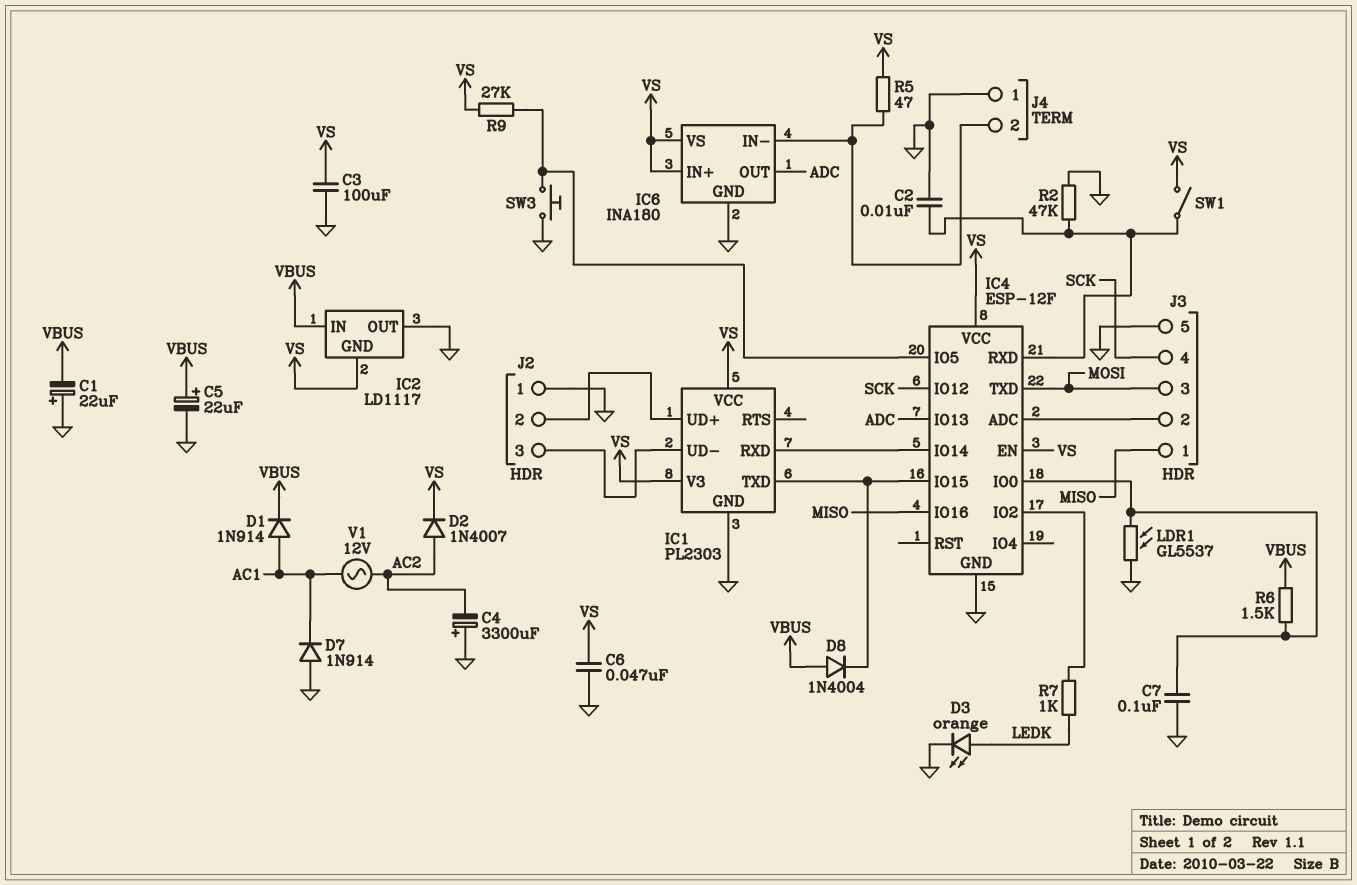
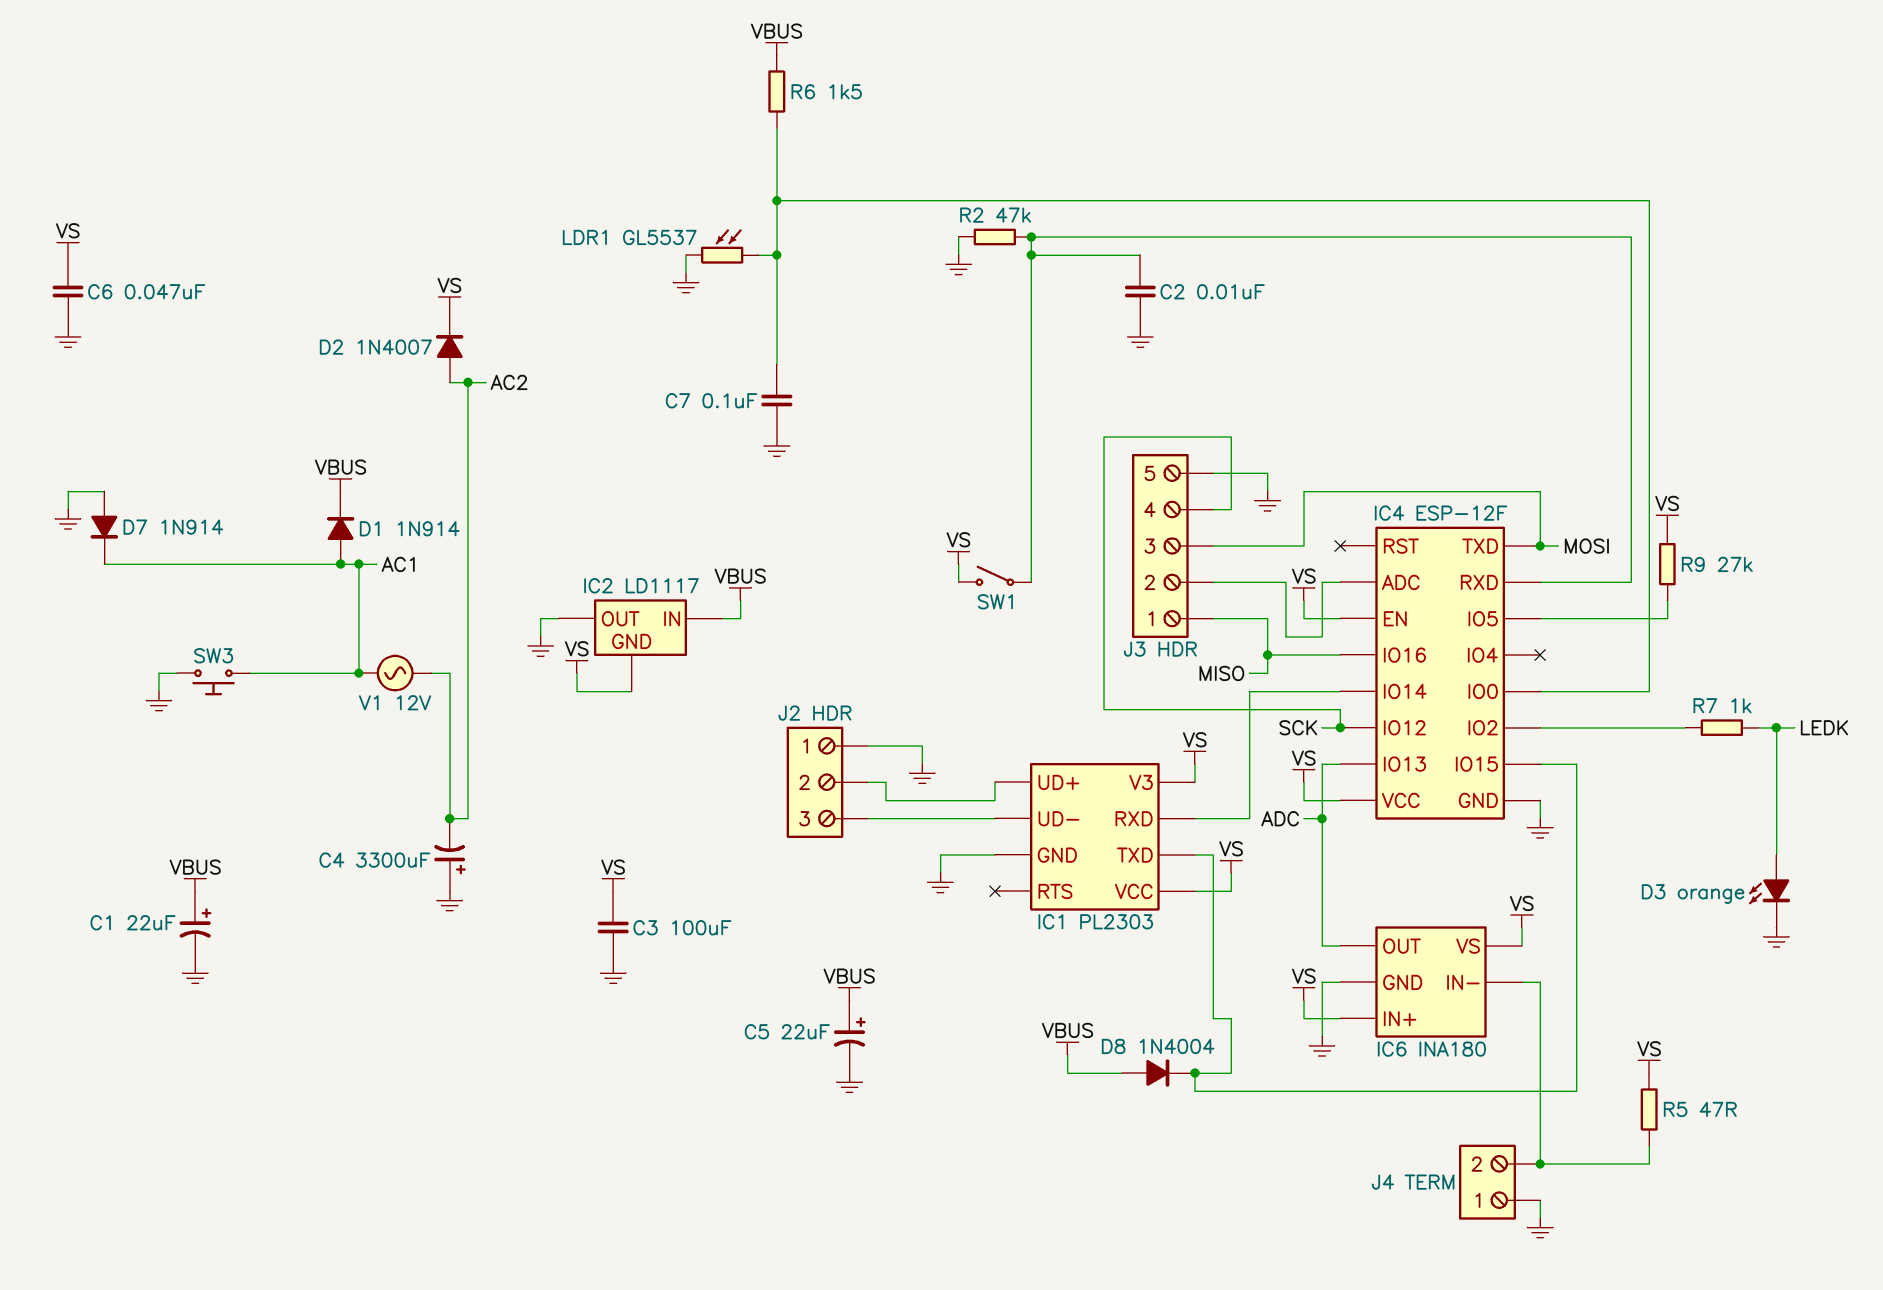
C1: 22uF (plus GND, minus VBUS) -> 22uF (plus VBUS, minus GND)
SW3: button (GND, IC4/IO5) -> button (AC1, GND)

